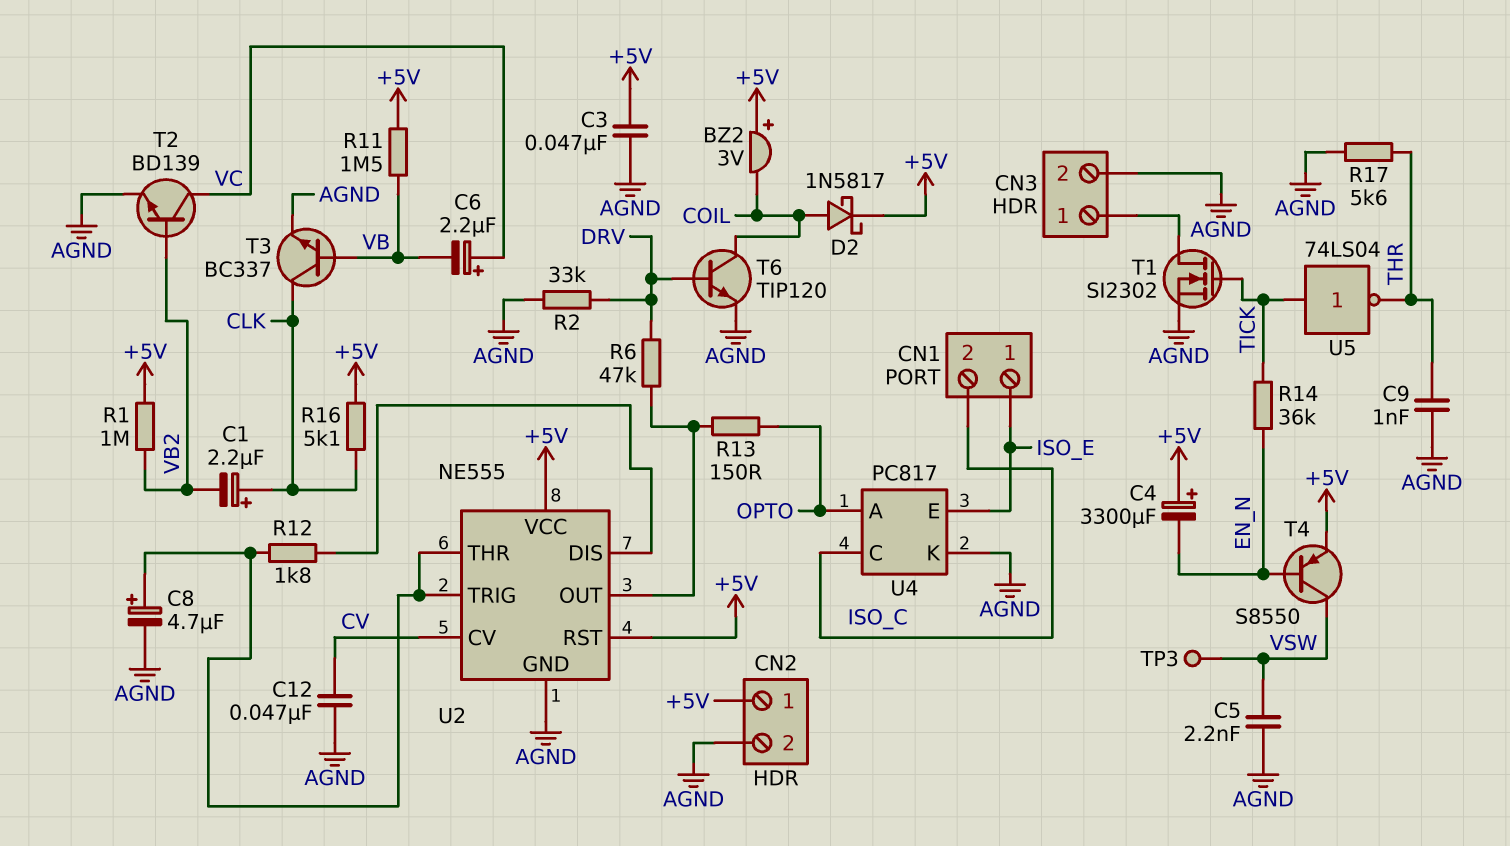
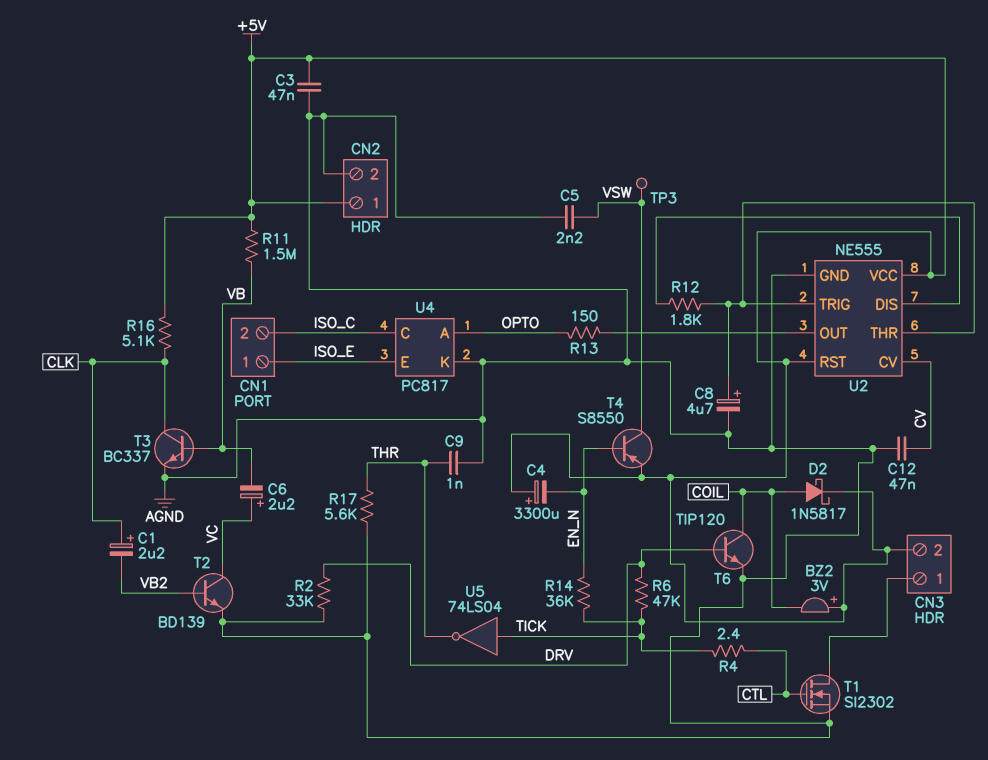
CN3 pin 2: AGND -> +5V
R1: 1M (+5V, VB2) -> none
R4: none -> 2.4 (CTL, TICK)
R6: 47k (DRV, U2/OUT) -> 47k (DRV, TICK)
T1: NMOS SI2302 (G TICK, D CN3/1, S AGND) -> NMOS SI2302 (G CTL, D CN3/1, S AGND)

